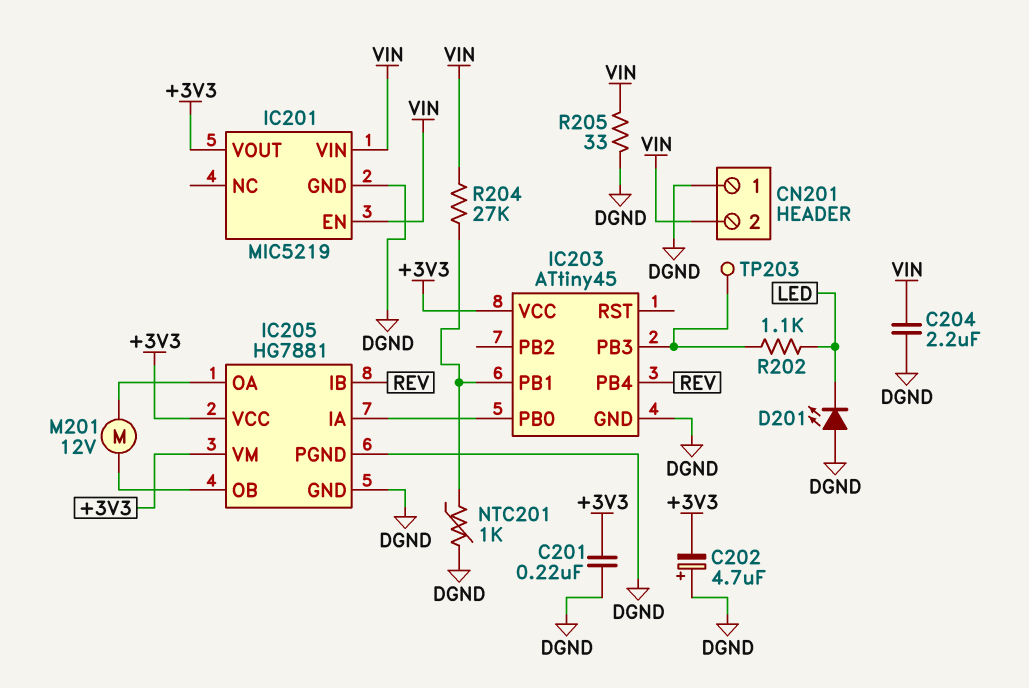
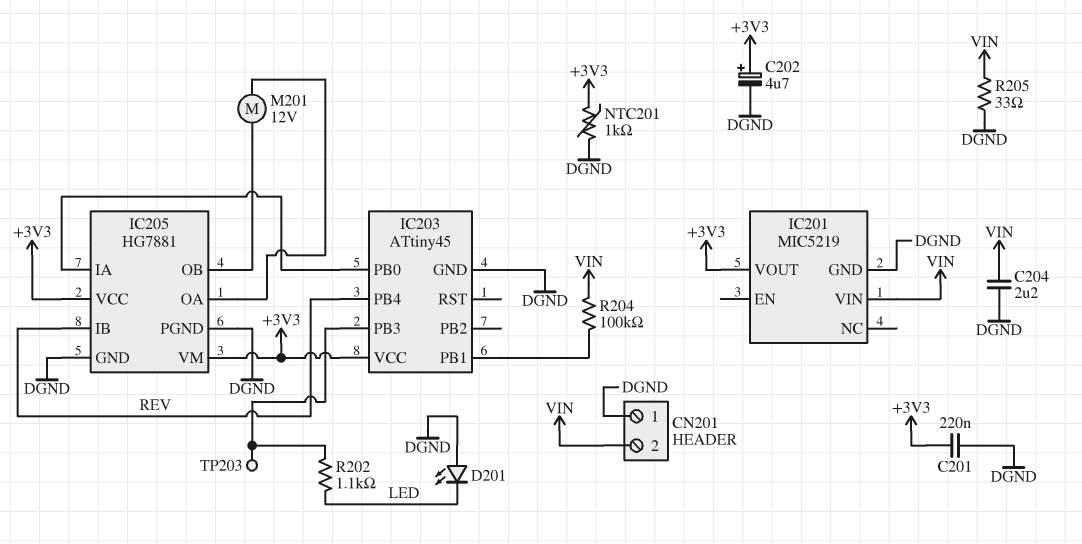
C202: 4.7uF (plus DGND, minus +3V3) -> 4.7uF (plus +3V3, minus DGND)
IC201 pin EN: VIN -> none
NTC201: 1k (DGND, IC203/PB1) -> 1k (+3V3, DGND)
R204: 27k (IC203/PB1, VIN) -> 100k (IC203/PB1, VIN)

